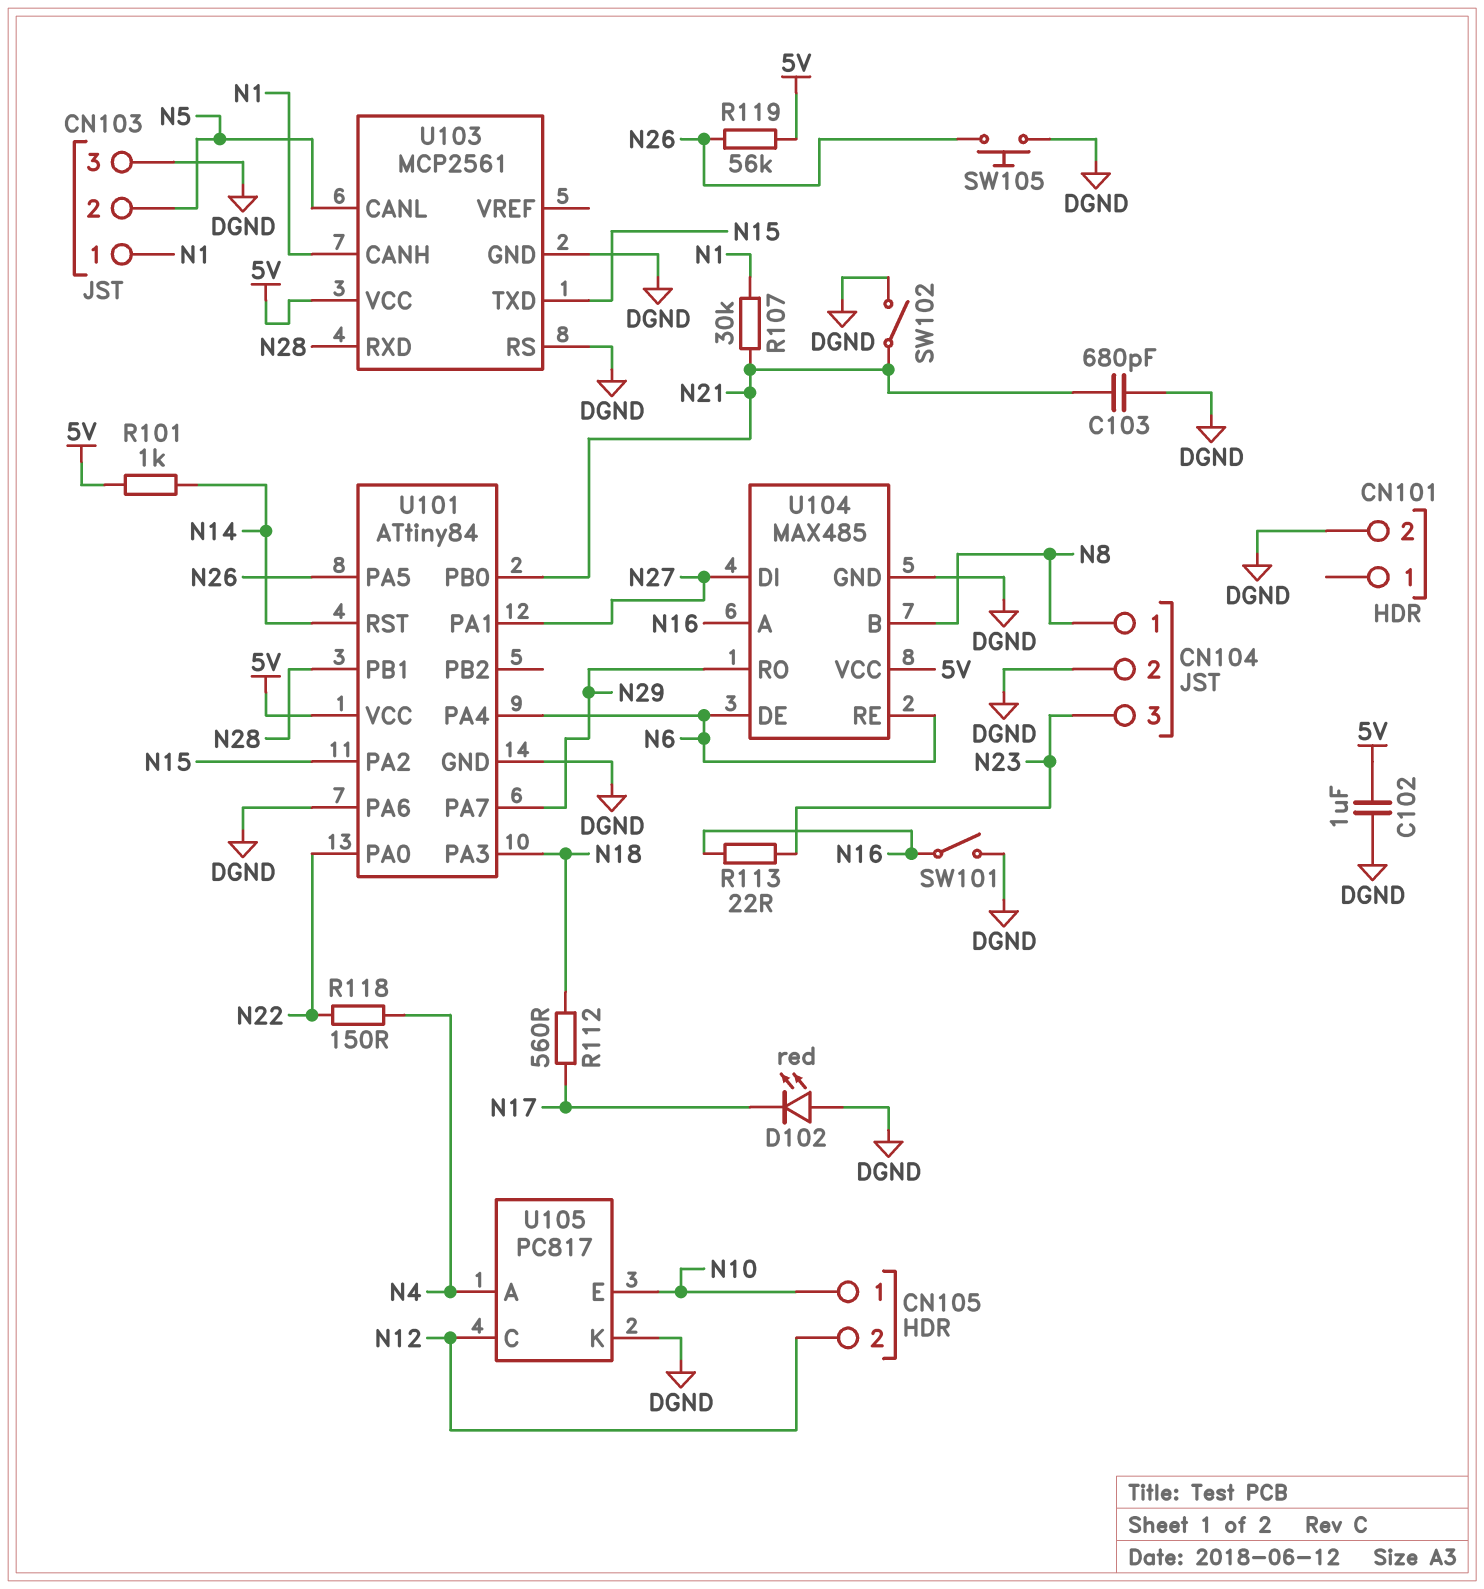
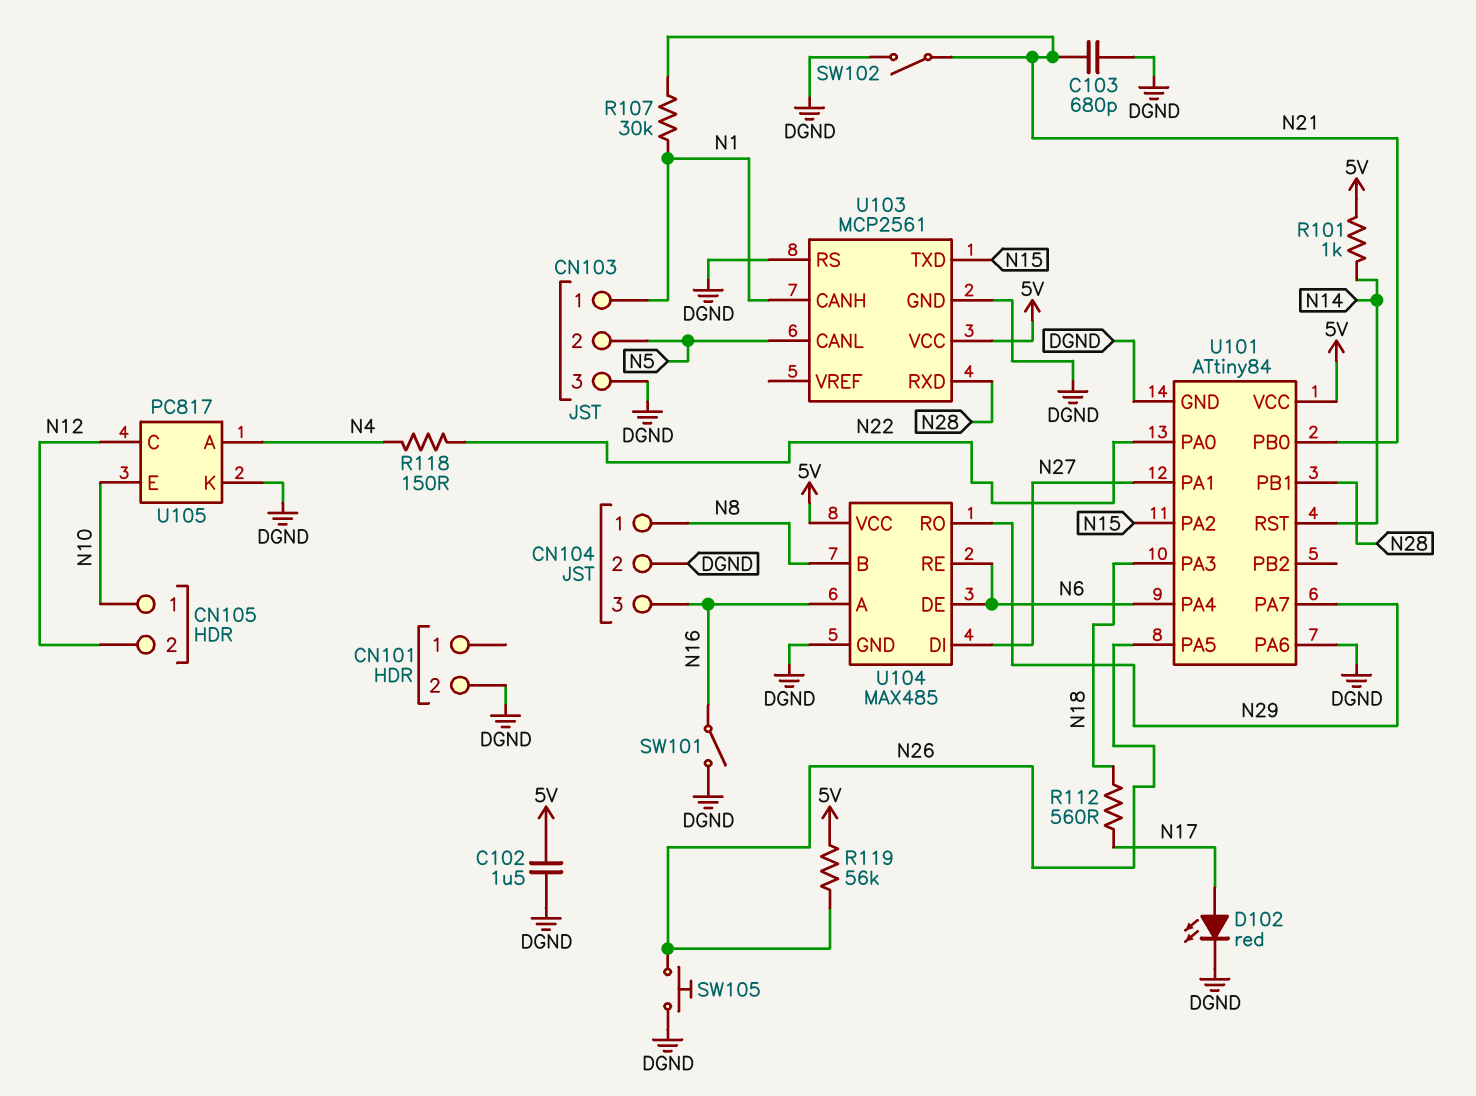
C102: 1uF (5V, DGND) -> 1.5uF (5V, DGND)
CN104 pin 3: N23 -> N16
D102: LED red (A DGND, K N17) -> LED red (A N17, K DGND)
R113: 22 (N16, N23) -> none

